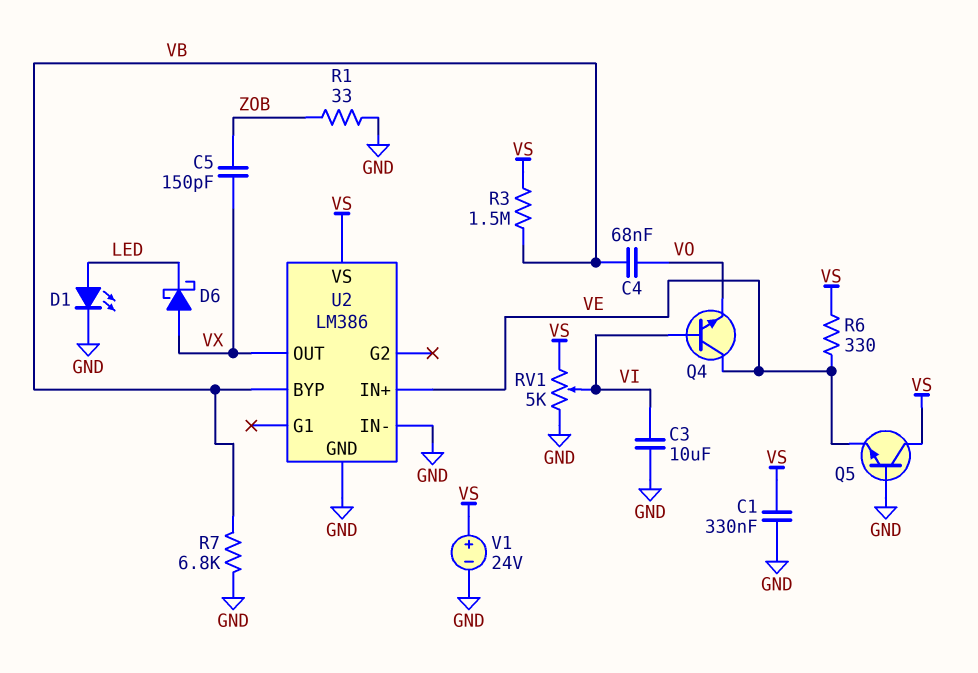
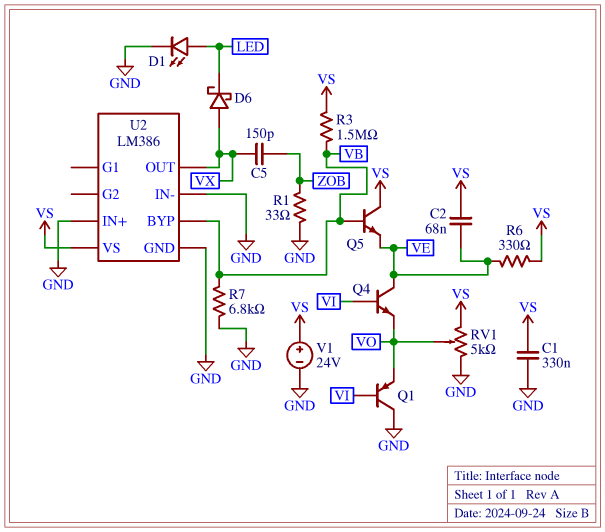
C2: none -> 68nF (VE, VS)
C3: 10uF (GND, VI) -> none
C4: 68nF (VB, VO) -> none
Q1: none -> PNP (B VI, C GND, E VO)
Q5: NPN (B GND, C VS, E VE) -> NPN (B VB, C VS, E VE)
RV1: 5k (GND, VS, wiper VI) -> 5k (GND, VS, wiper VO)
U2 pin IN+: VE -> GND

